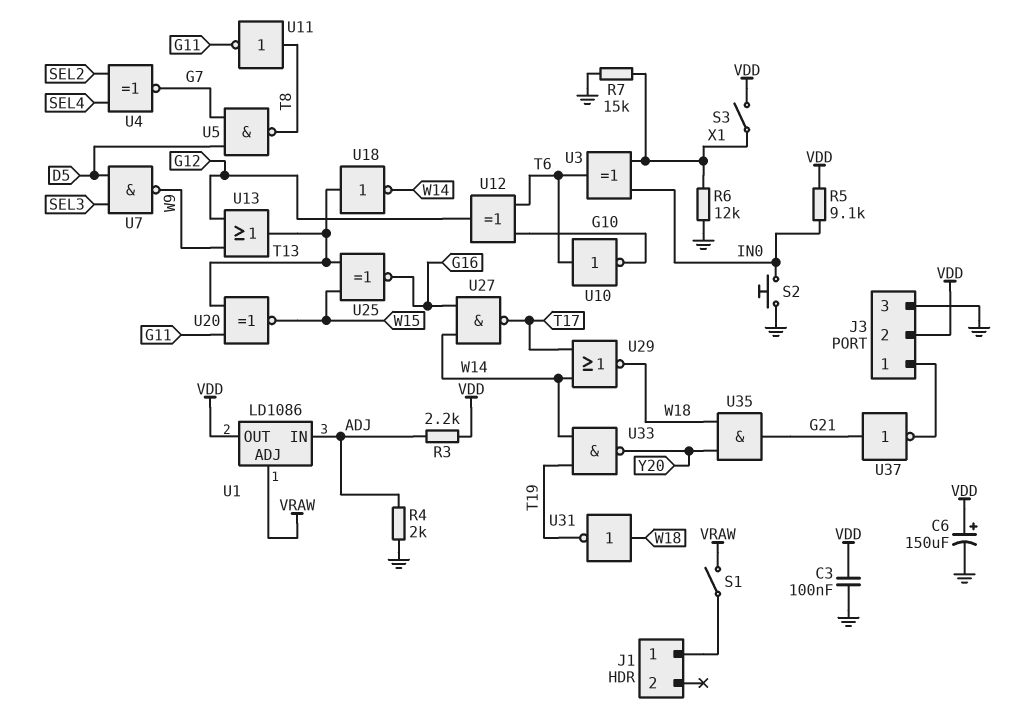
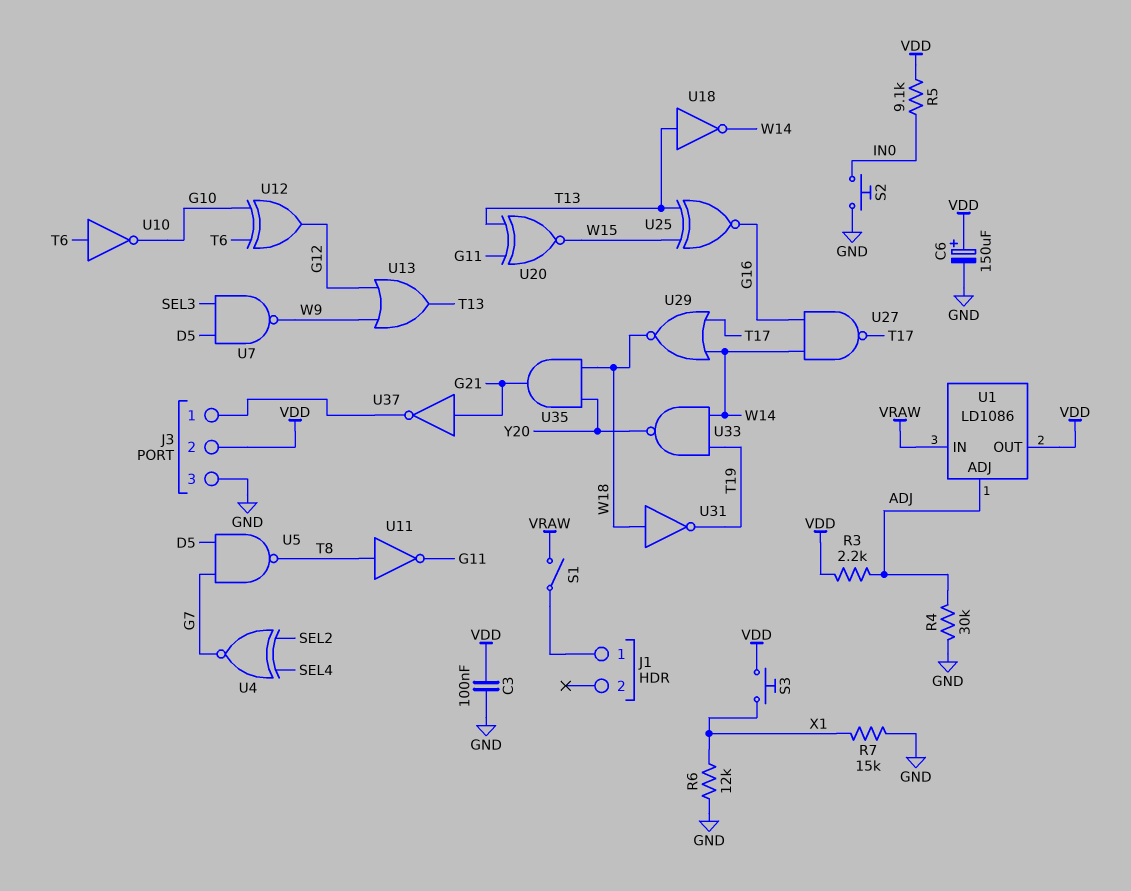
R4: 2k (ADJ, GND) -> 30k (ADJ, GND)
S3: switch (VDD, X1) -> button (VDD, X1)
U1 pin ADJ: VRAW -> ADJ
U1 pin IN: ADJ -> VRAW
U3: XOR (in IN0, in X1, out T6) -> none

